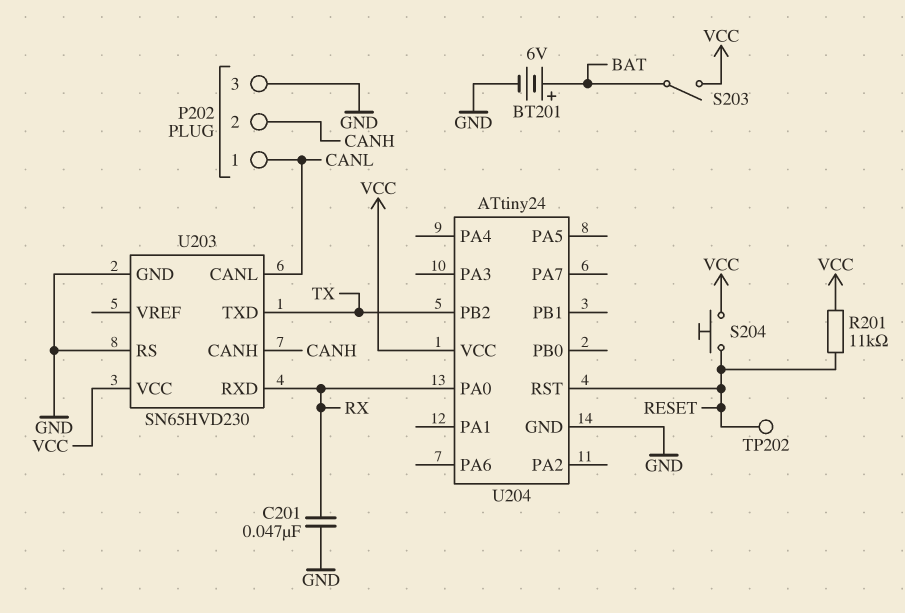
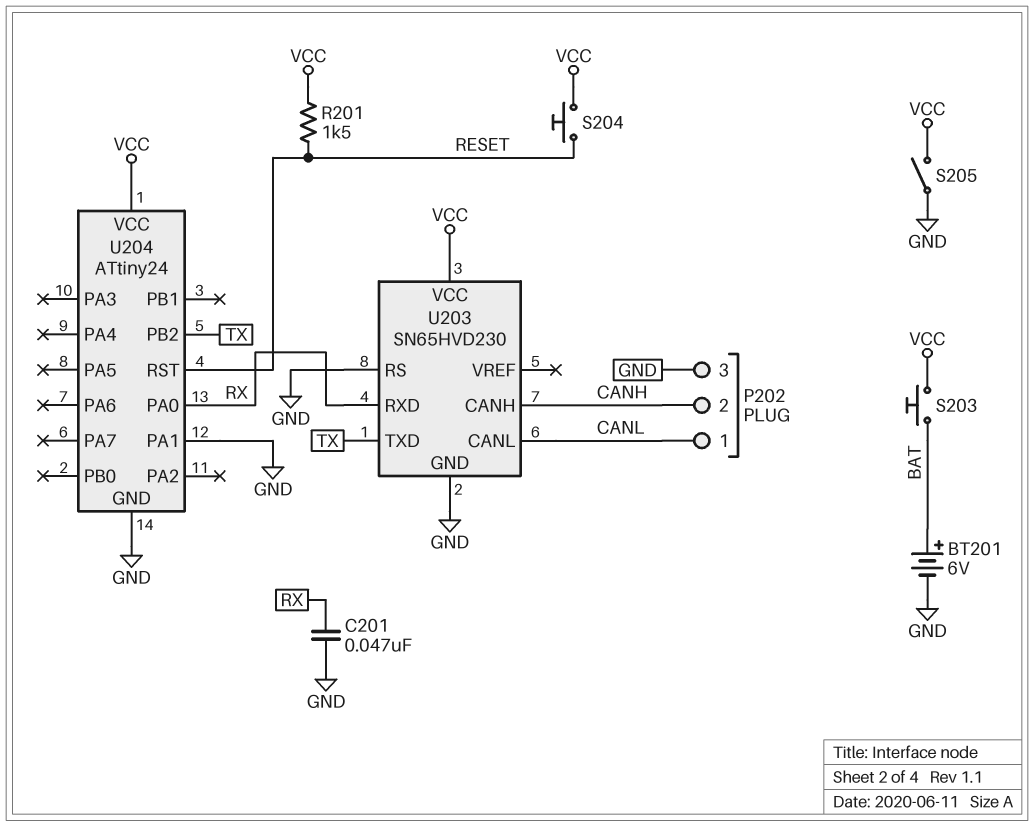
R201: 11k (RESET, VCC) -> 1.5k (RESET, VCC)
S203: switch (BAT, VCC) -> button (BAT, VCC)
S205: none -> switch (GND, VCC)
TP202: test point (RESET) -> none
U204 pin PA1: none -> GND

